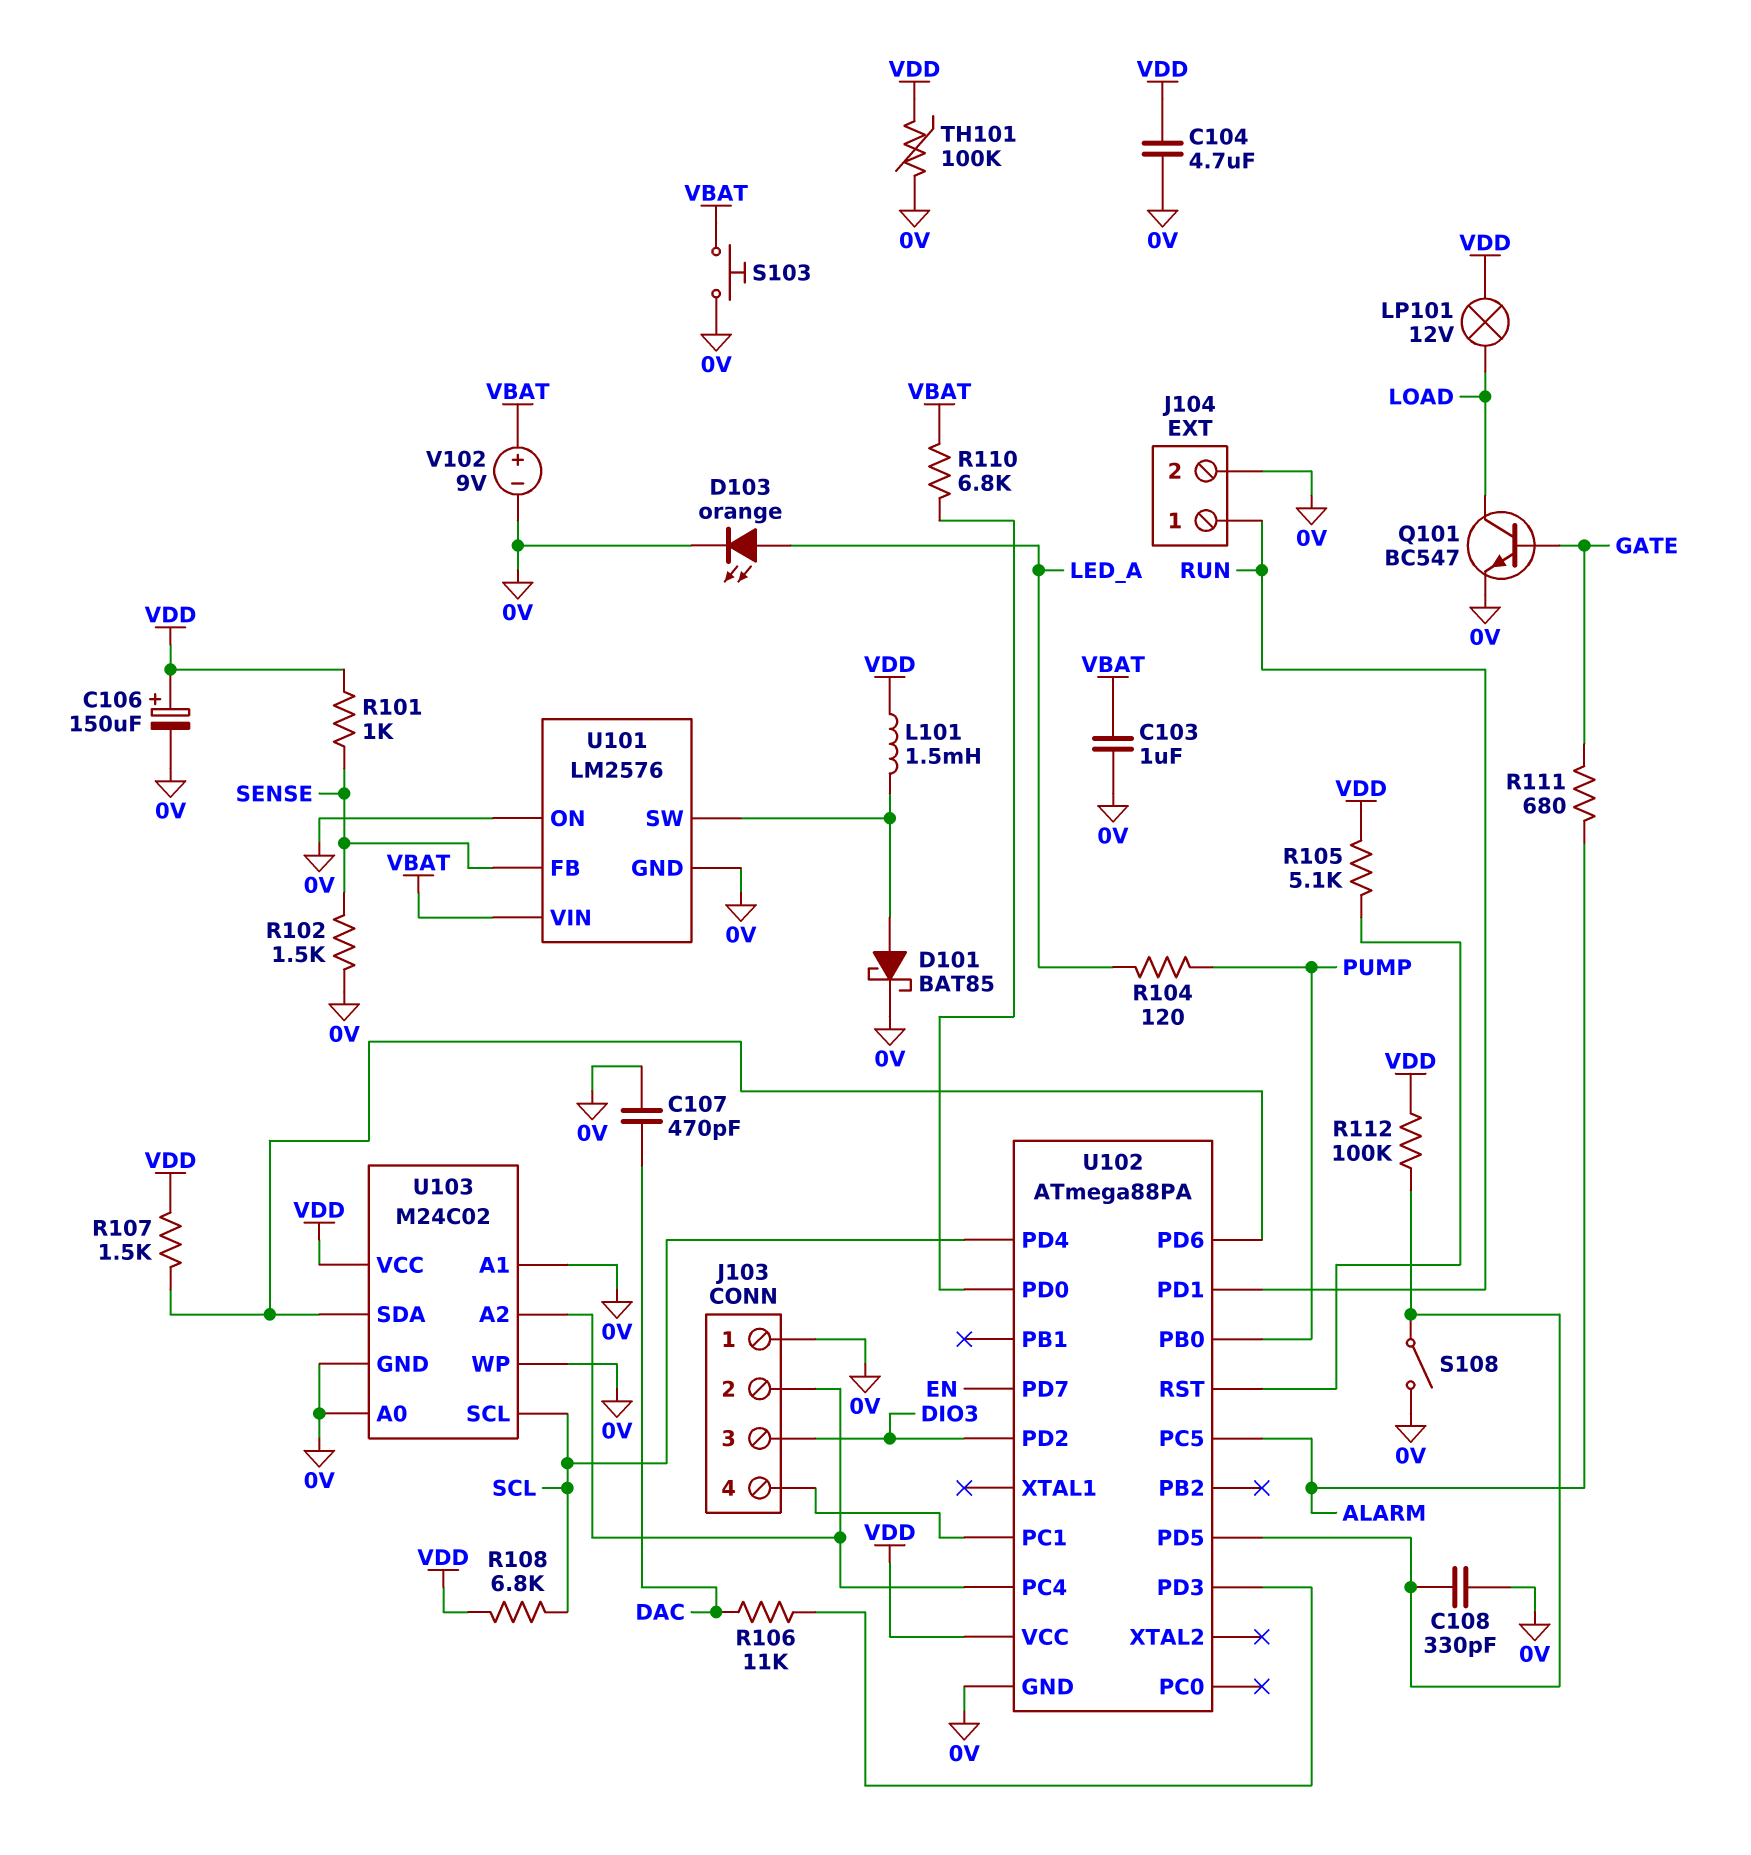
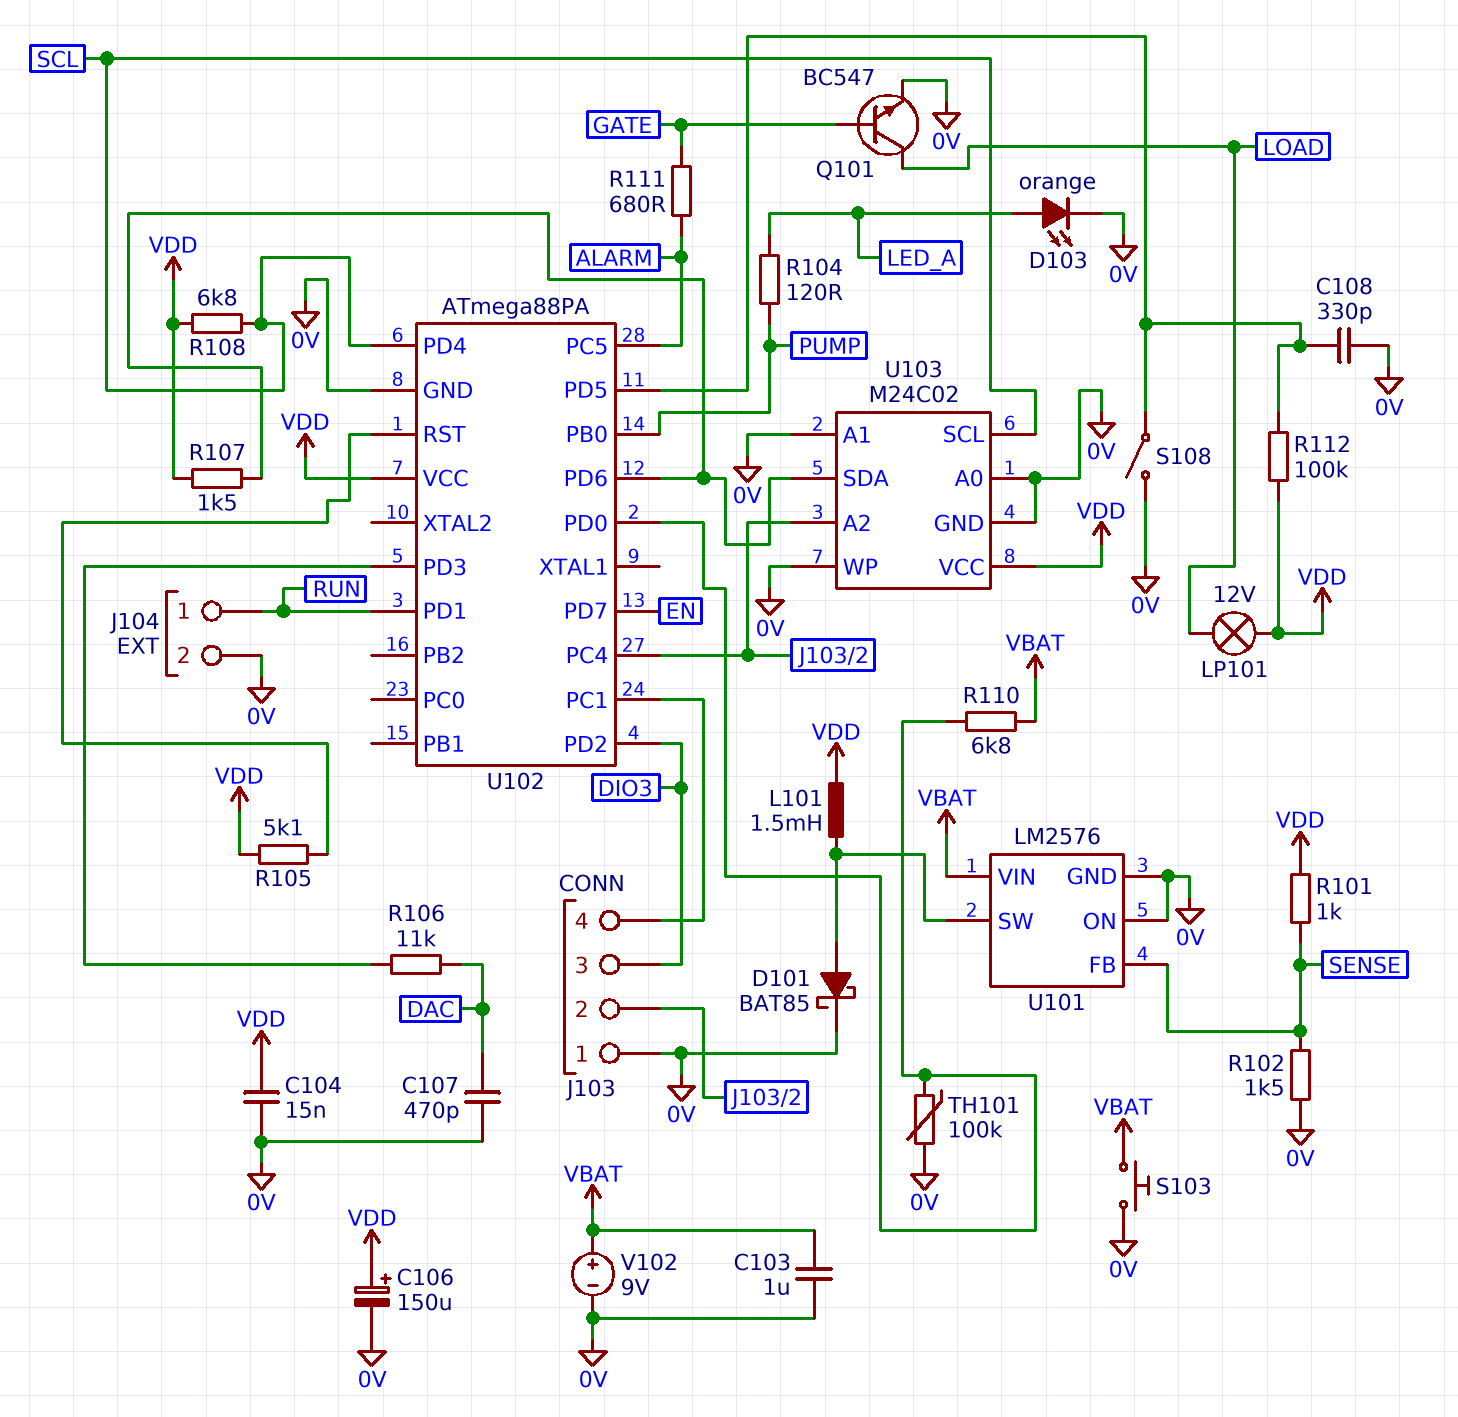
C104: 4.7uF (0V, VDD) -> 15nF (0V, VDD)
TH101: 100k (0V, VDD) -> 100k (0V, U102/PD0)

